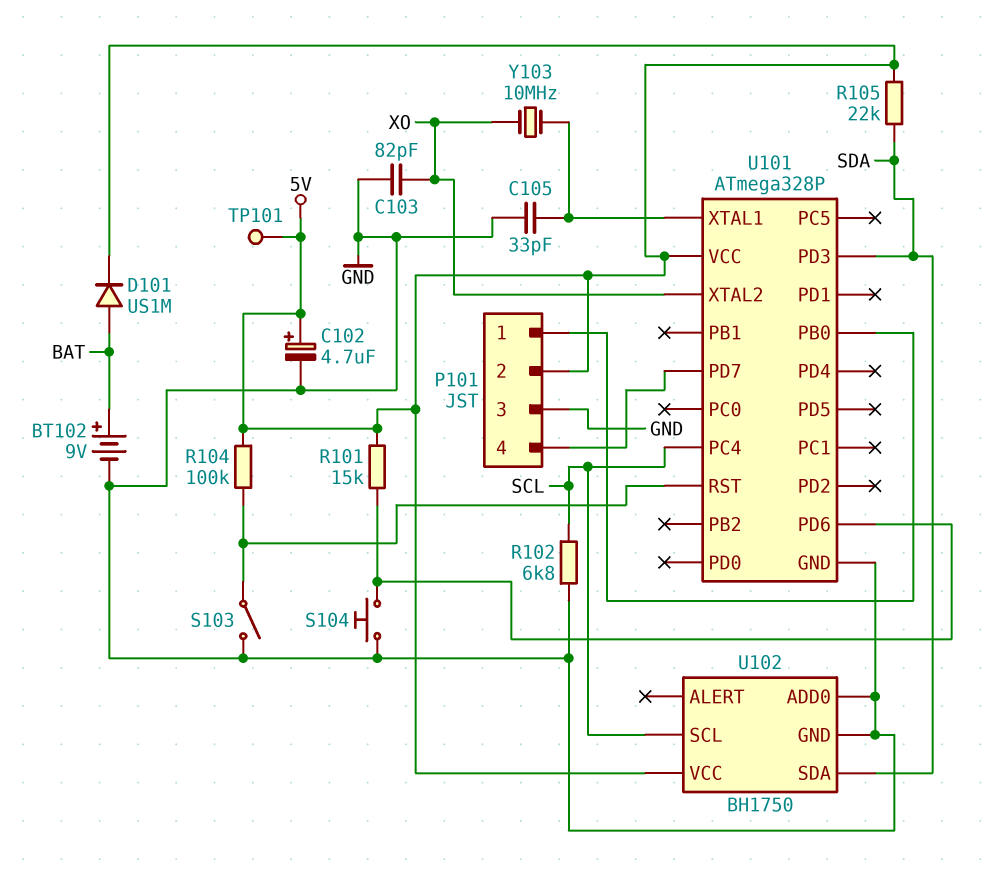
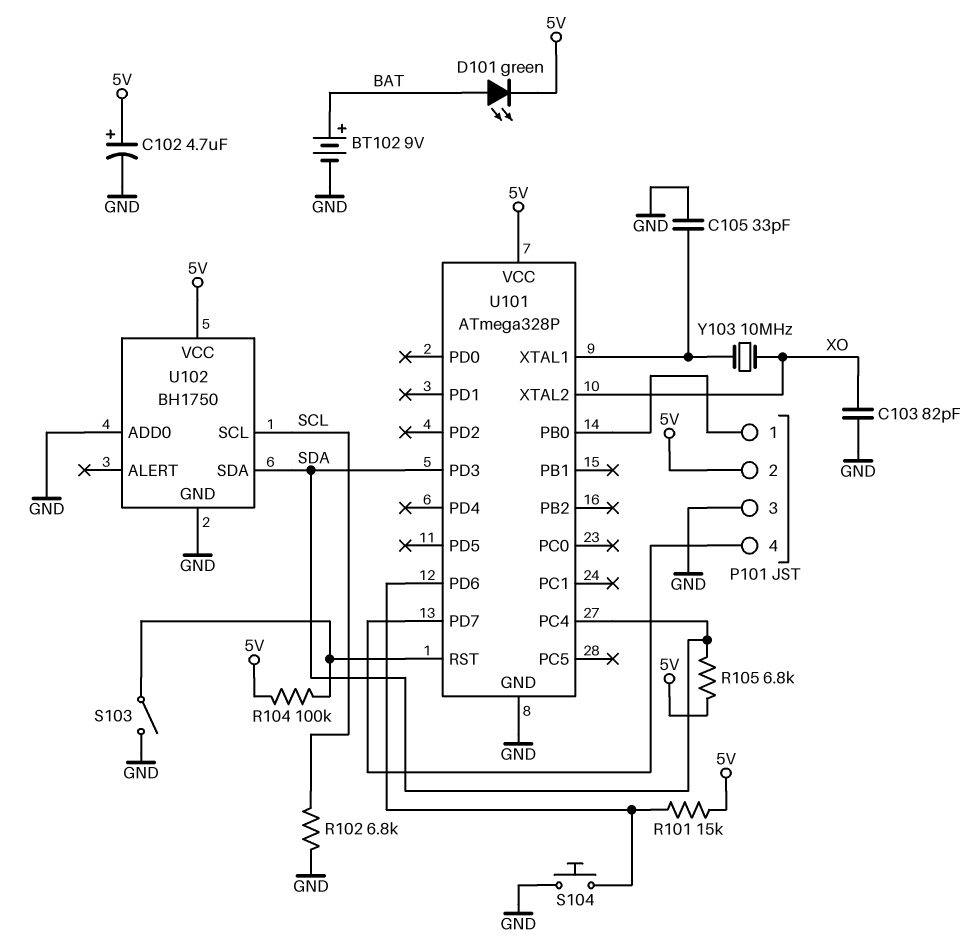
D101: diode US1M (A BAT, K 5V) -> LED green (A BAT, K 5V)
R105: 22k (5V, SDA) -> 6.8k (5V, SDA)
TP101: test point (5V) -> none
U101 pin PC4: SCL -> SDA

